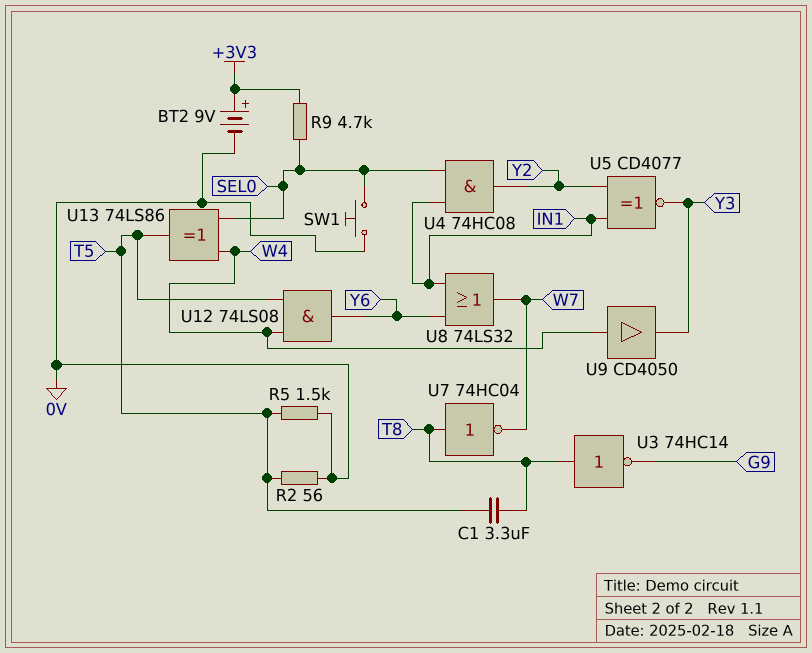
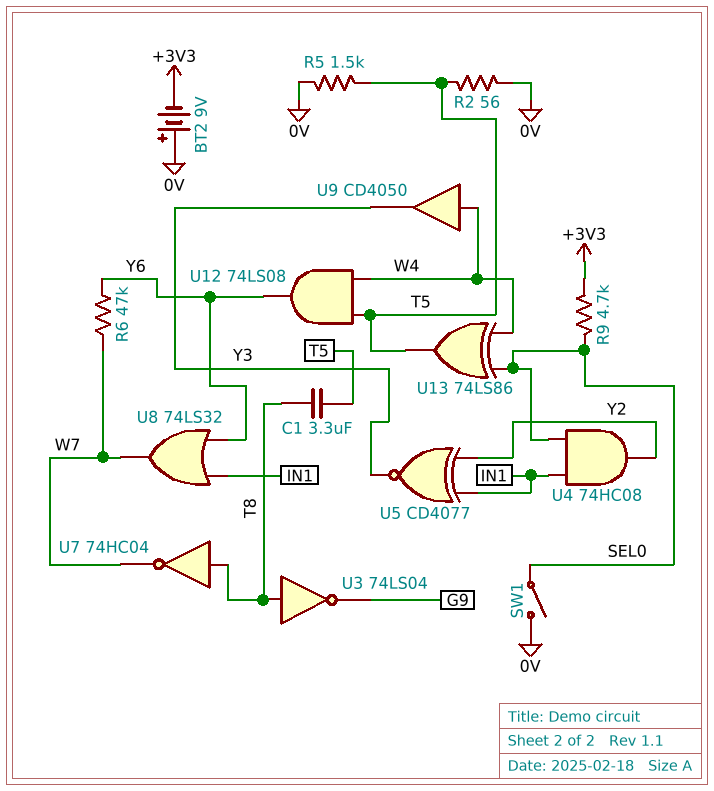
BT2: 9V (plus +3V3, minus 0V) -> 9V (plus 0V, minus +3V3)
R6: none -> 47k (W7, Y6)
SW1: button (0V, SEL0) -> switch (0V, SEL0)
U3: NOT 74HC14 (in T8, out G9) -> NOT 74LS04 (in T8, out G9)

